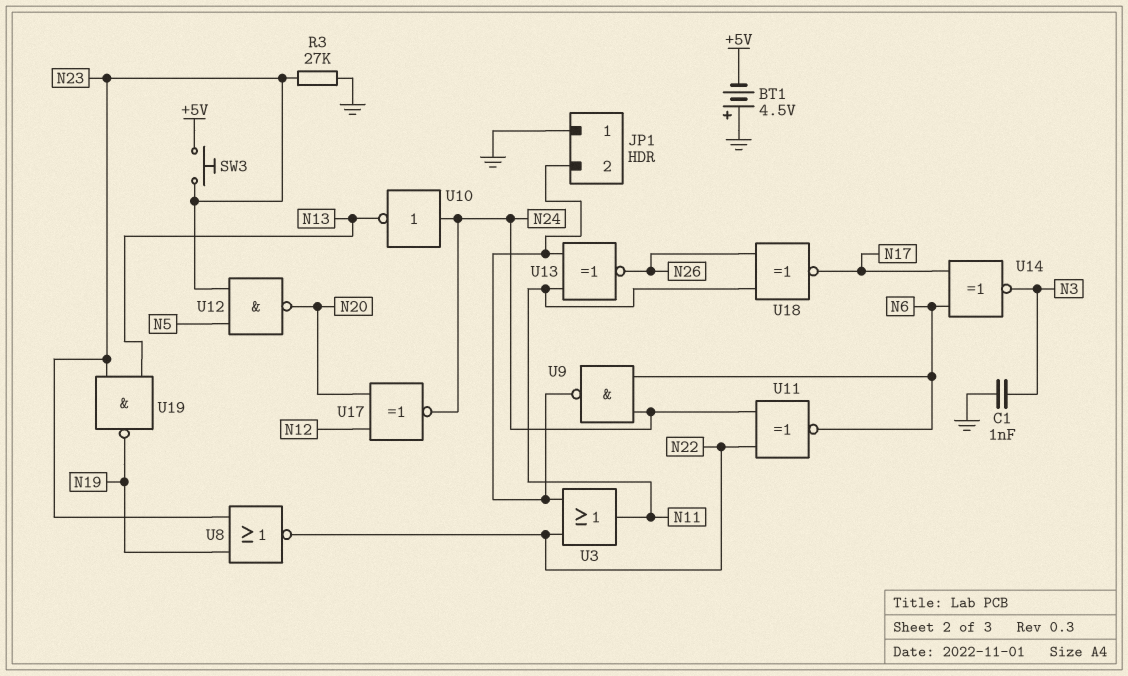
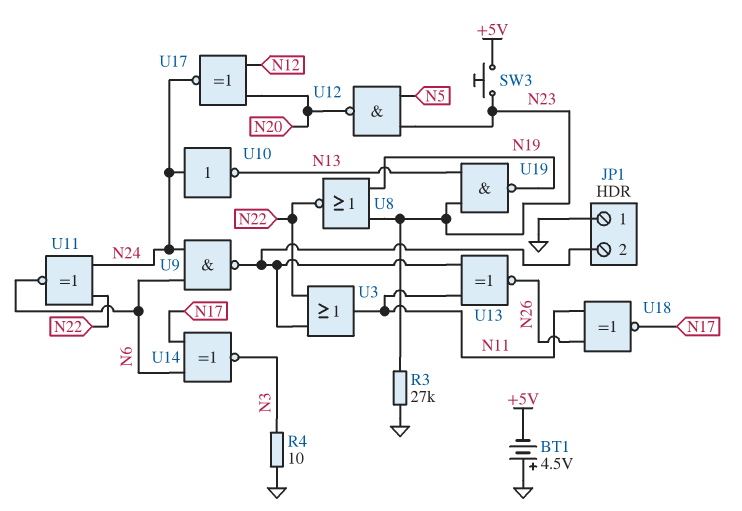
C1: 1nF (GND, N3) -> none
R4: none -> 10 (GND, N3)

